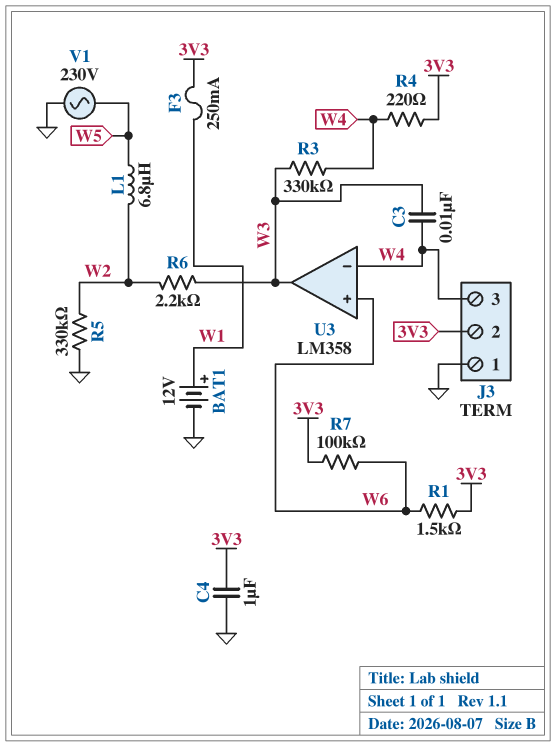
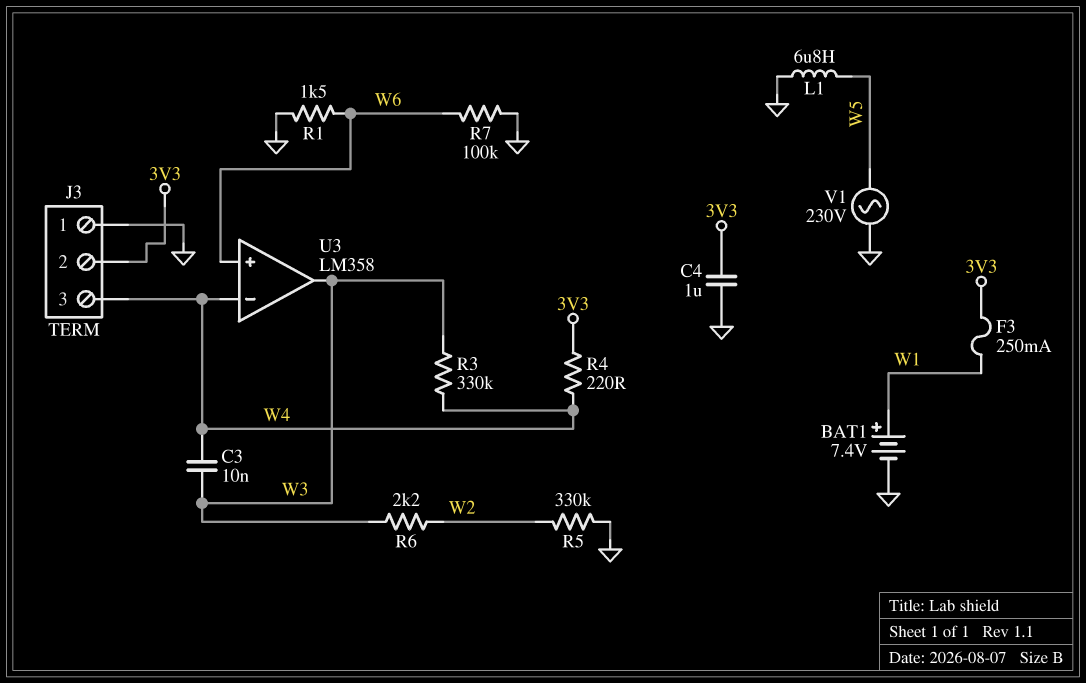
BAT1: 12V (plus W1, minus GND) -> 7.4V (plus W1, minus GND)
L1: 6.8uH (W2, W5) -> 6.8uH (GND, W5)
R1: 1.5k (3V3, W6) -> 1.5k (GND, W6)
R7: 100k (3V3, W6) -> 100k (GND, W6)

